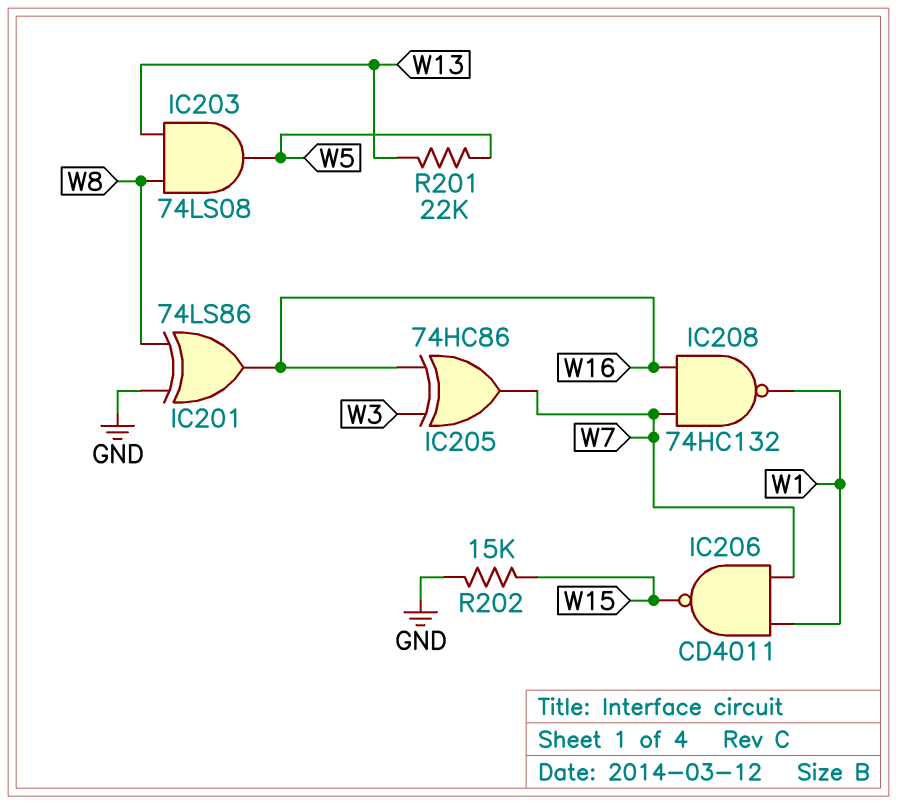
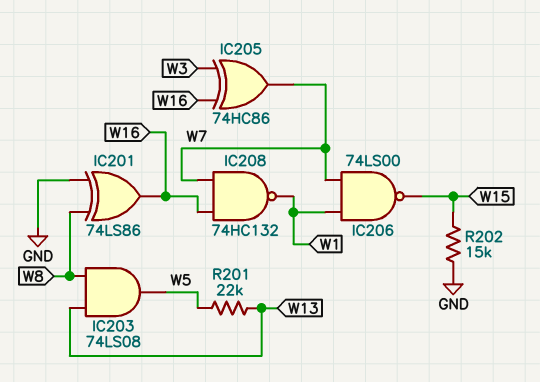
IC206: NAND CD4011 (in W1, in W7, out W15) -> NAND 74LS00 (in W1, in W7, out W15)

